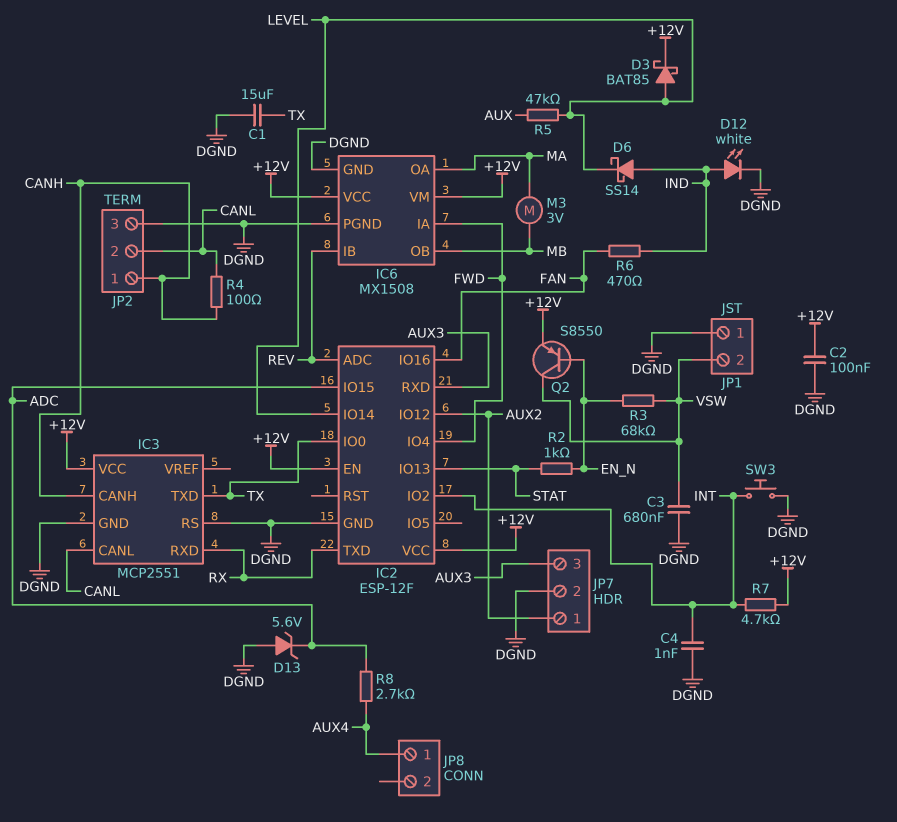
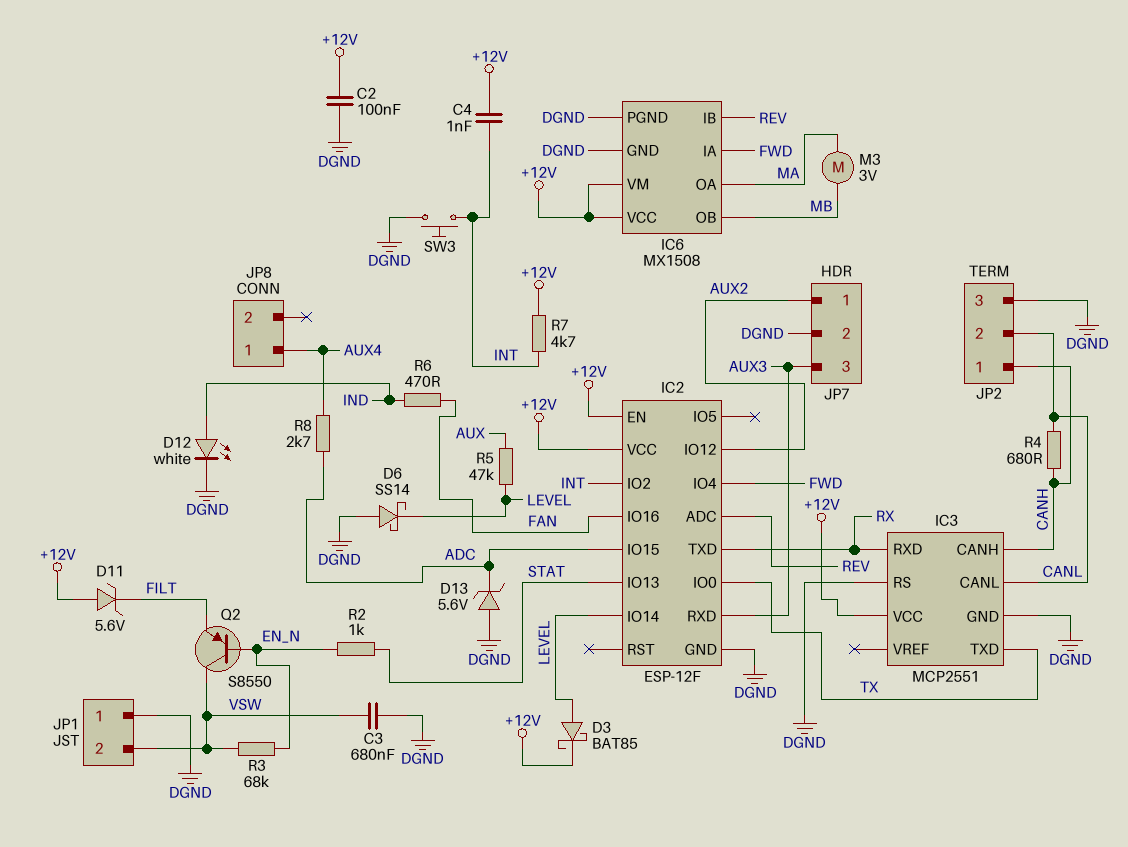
C1: 15uF (DGND, TX) -> none
C4: 1nF (DGND, INT) -> 1nF (+12V, INT)
D6: schottky SS14 (A IND, K LEVEL) -> schottky SS14 (A DGND, K LEVEL)
D11: none -> zener 5.6V (A +12V, K FILT)
Q2: PNP S8550 (B EN_N, C VSW, E +12V) -> PNP S8550 (B EN_N, C VSW, E FILT)
R4: 100 (CANH, CANL) -> 680 (CANH, CANL)

